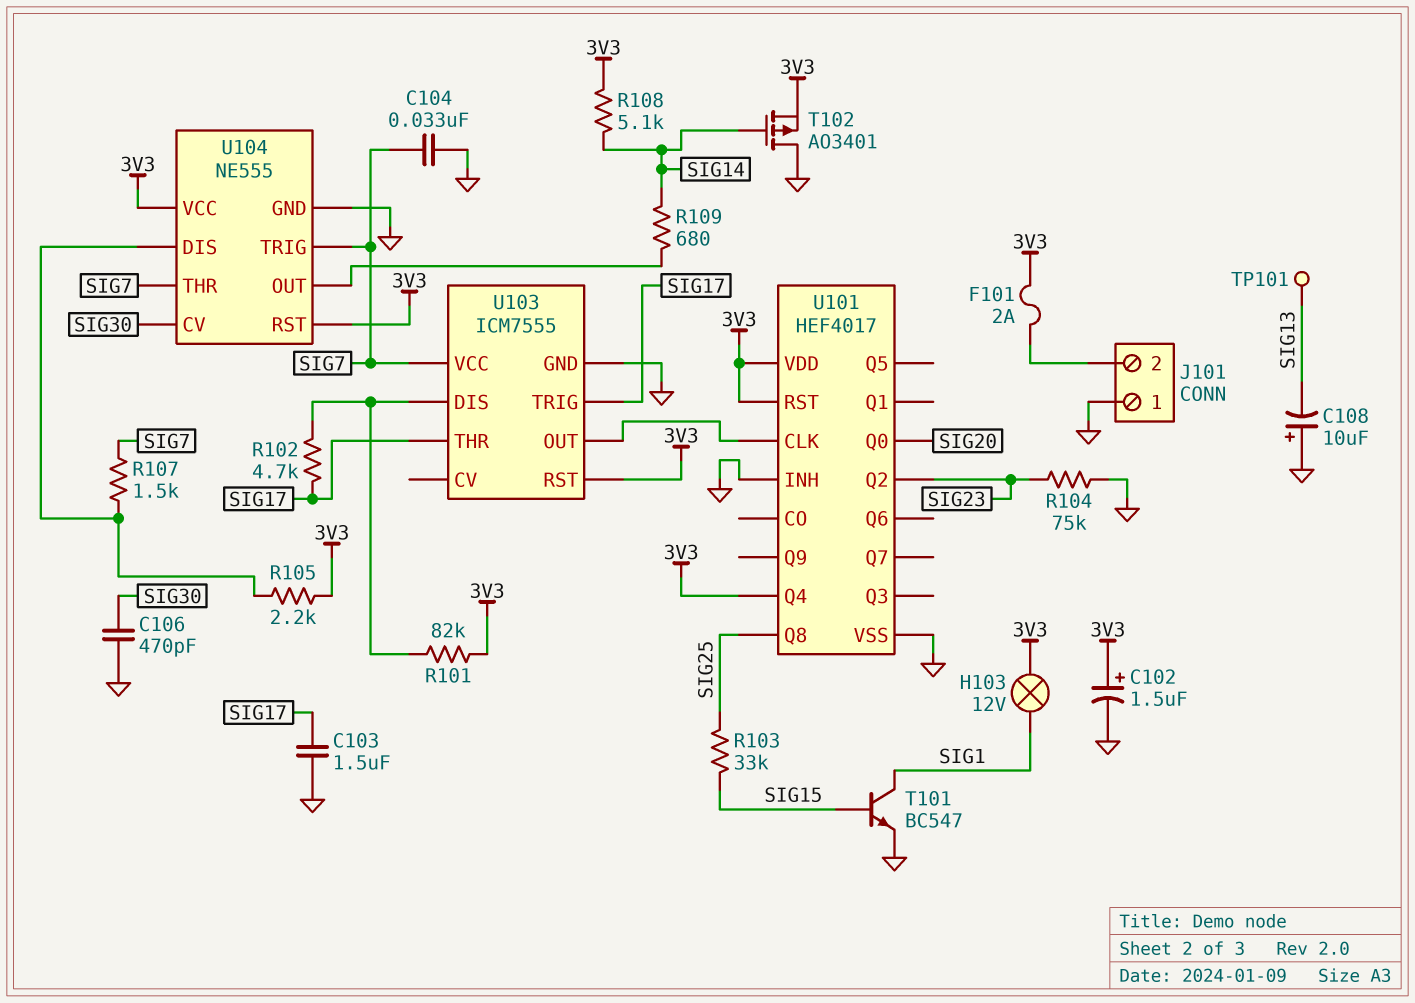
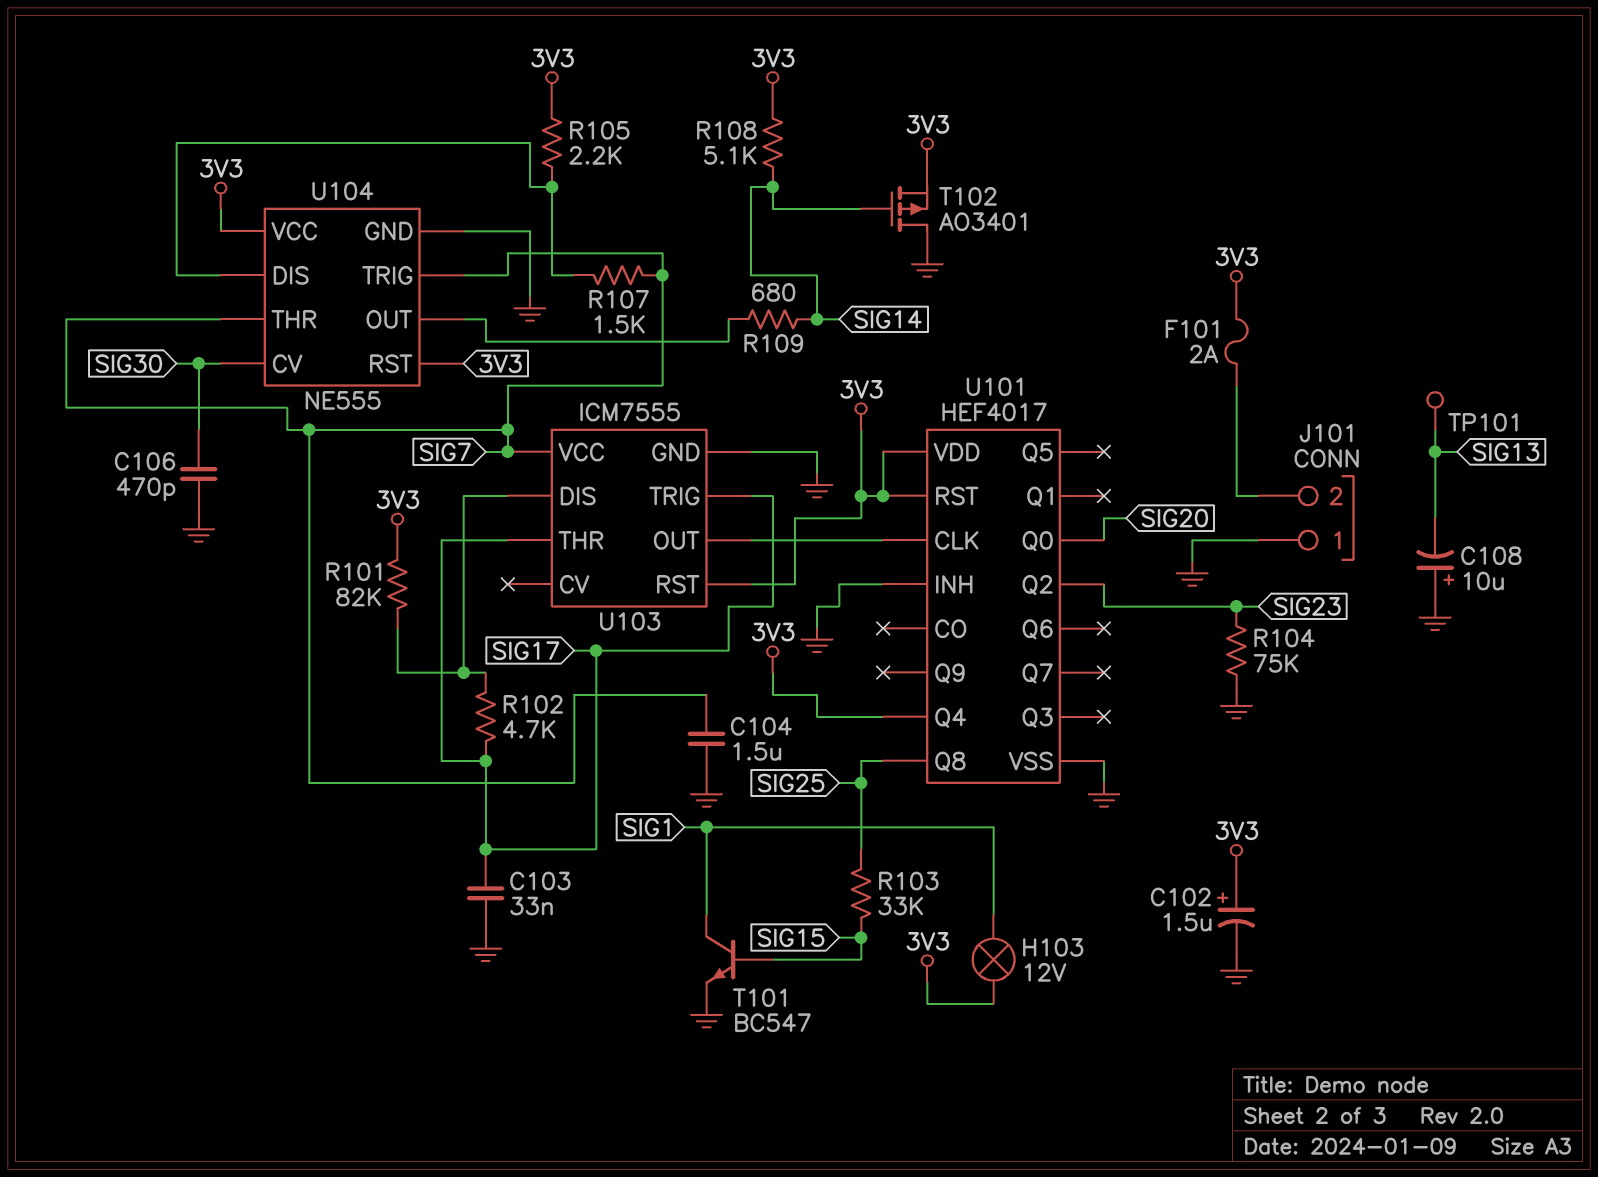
C103: 1.5uF (GND, SIG17) -> 33nF (GND, SIG17)
C104: 33nF (GND, SIG7) -> 1.5uF (GND, SIG7)

